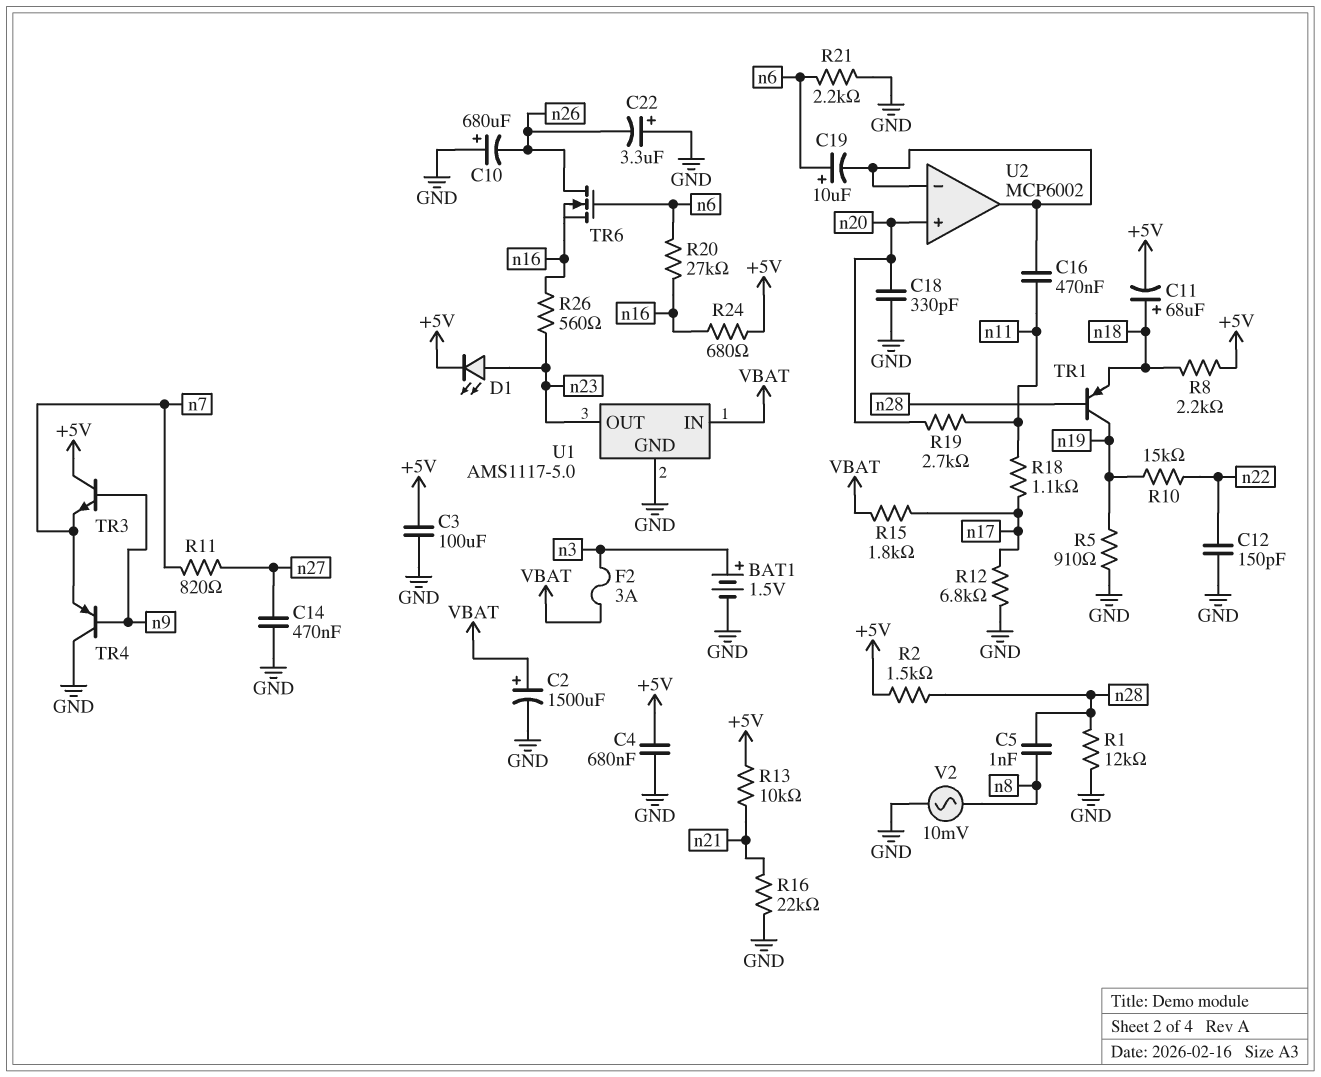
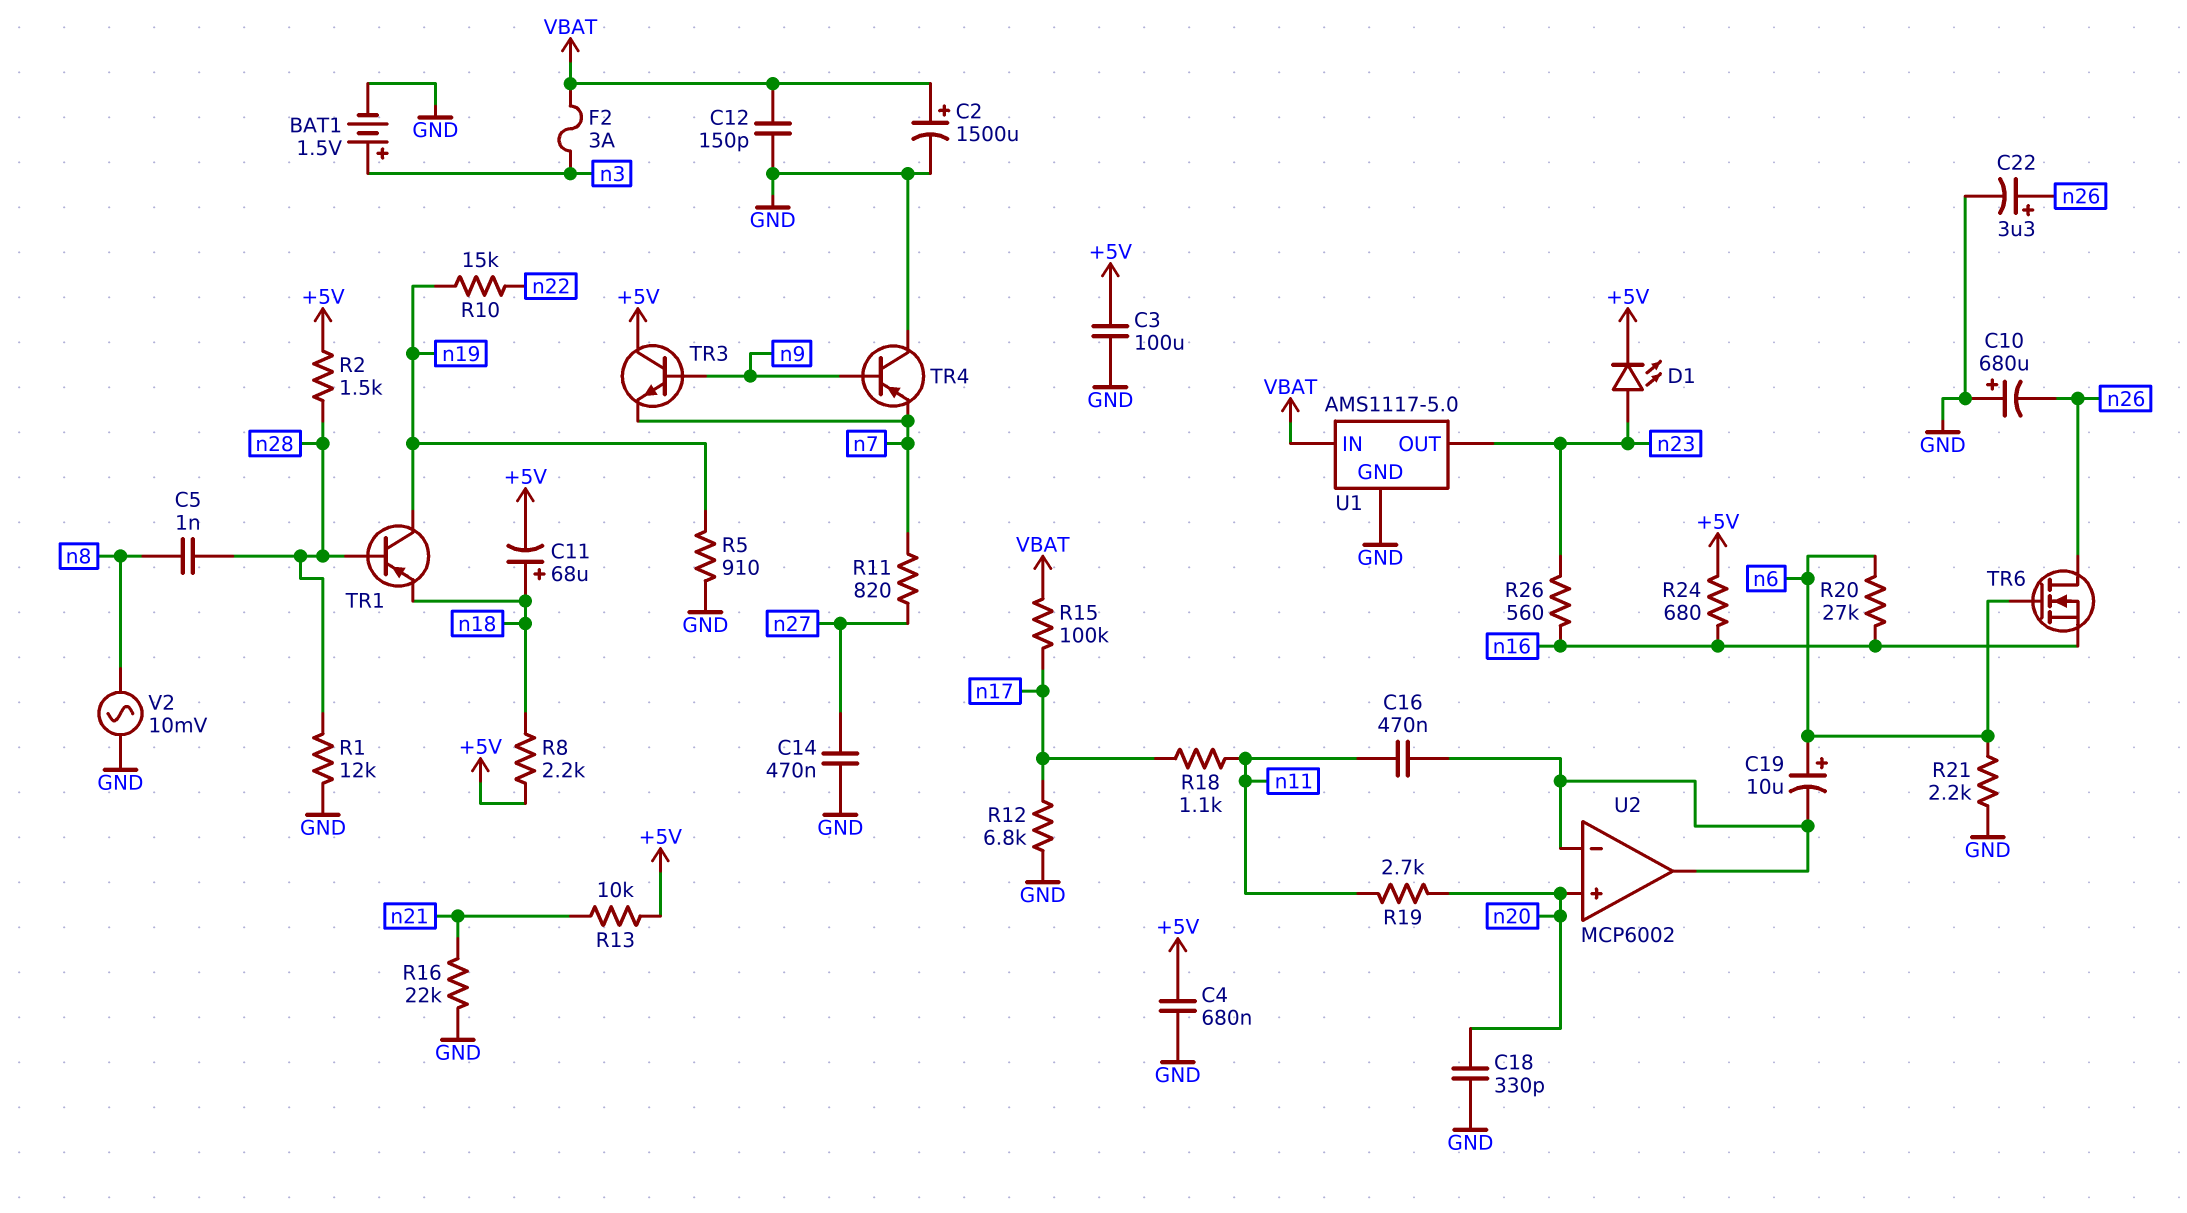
C12: 150pF (GND, n22) -> 150pF (GND, VBAT)
C22: 3.3uF (plus GND, minus n26) -> 3.3uF (plus n26, minus GND)
R15: 1.8k (VBAT, n17) -> 100k (VBAT, n17)

